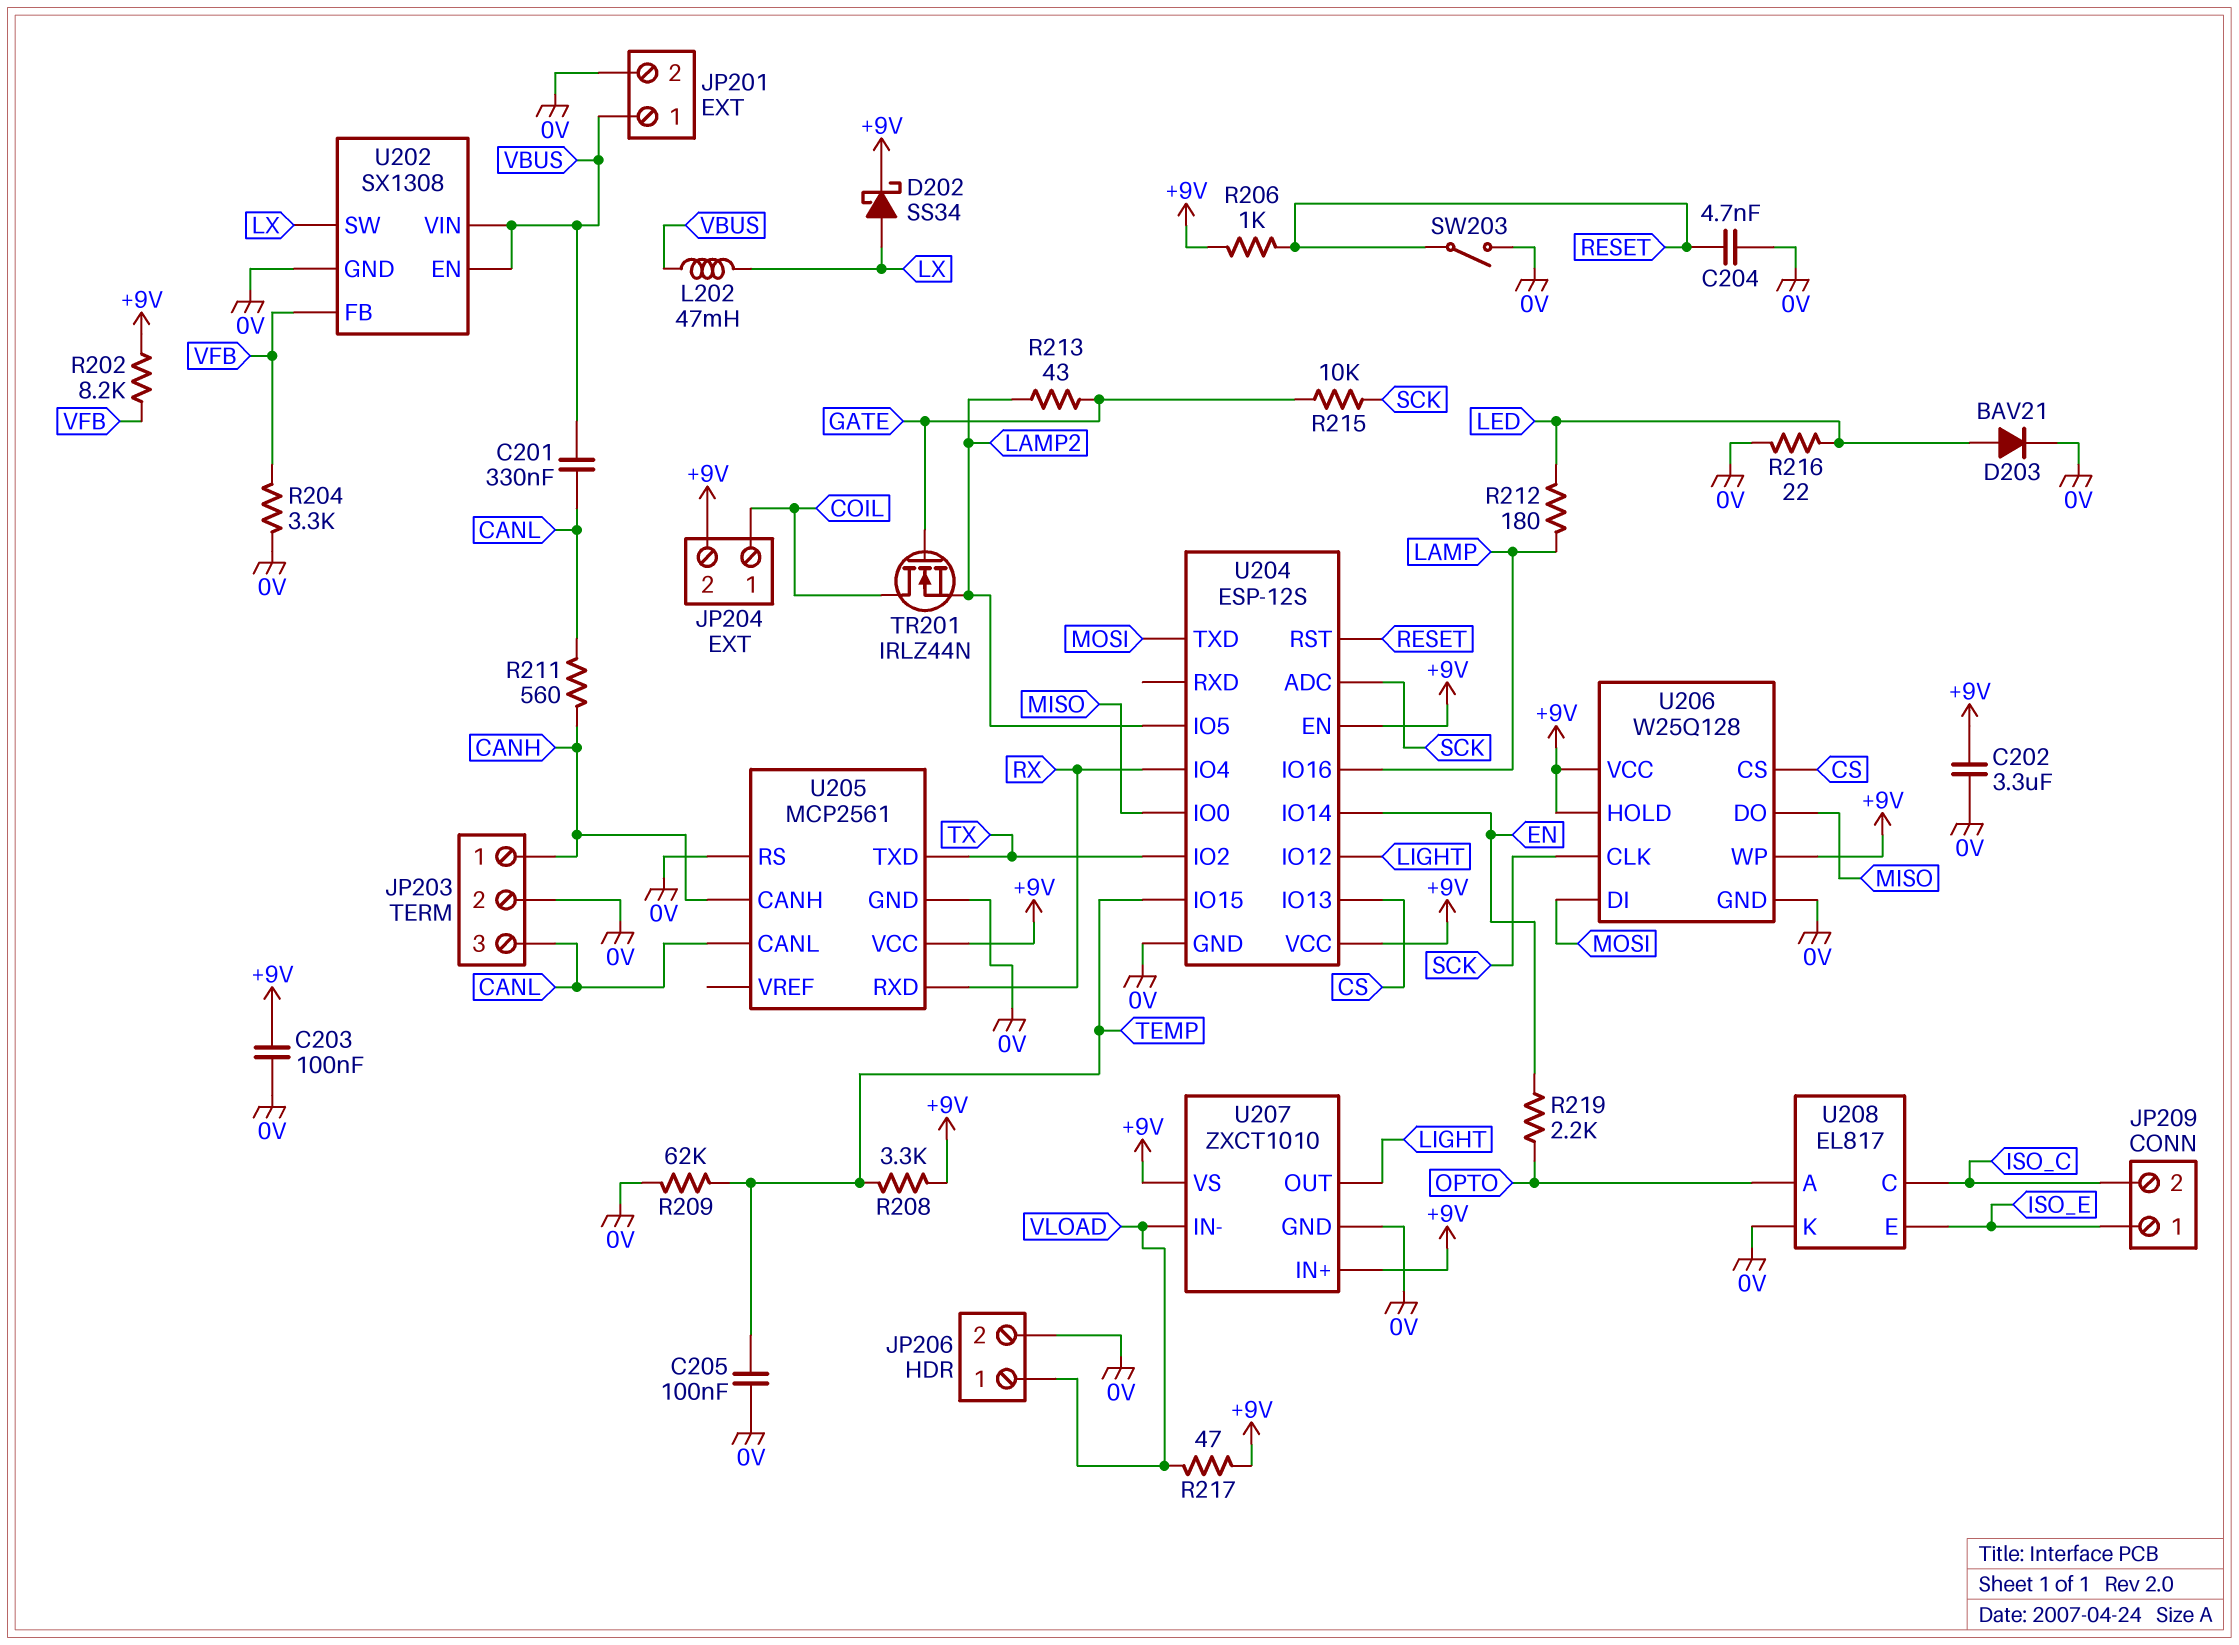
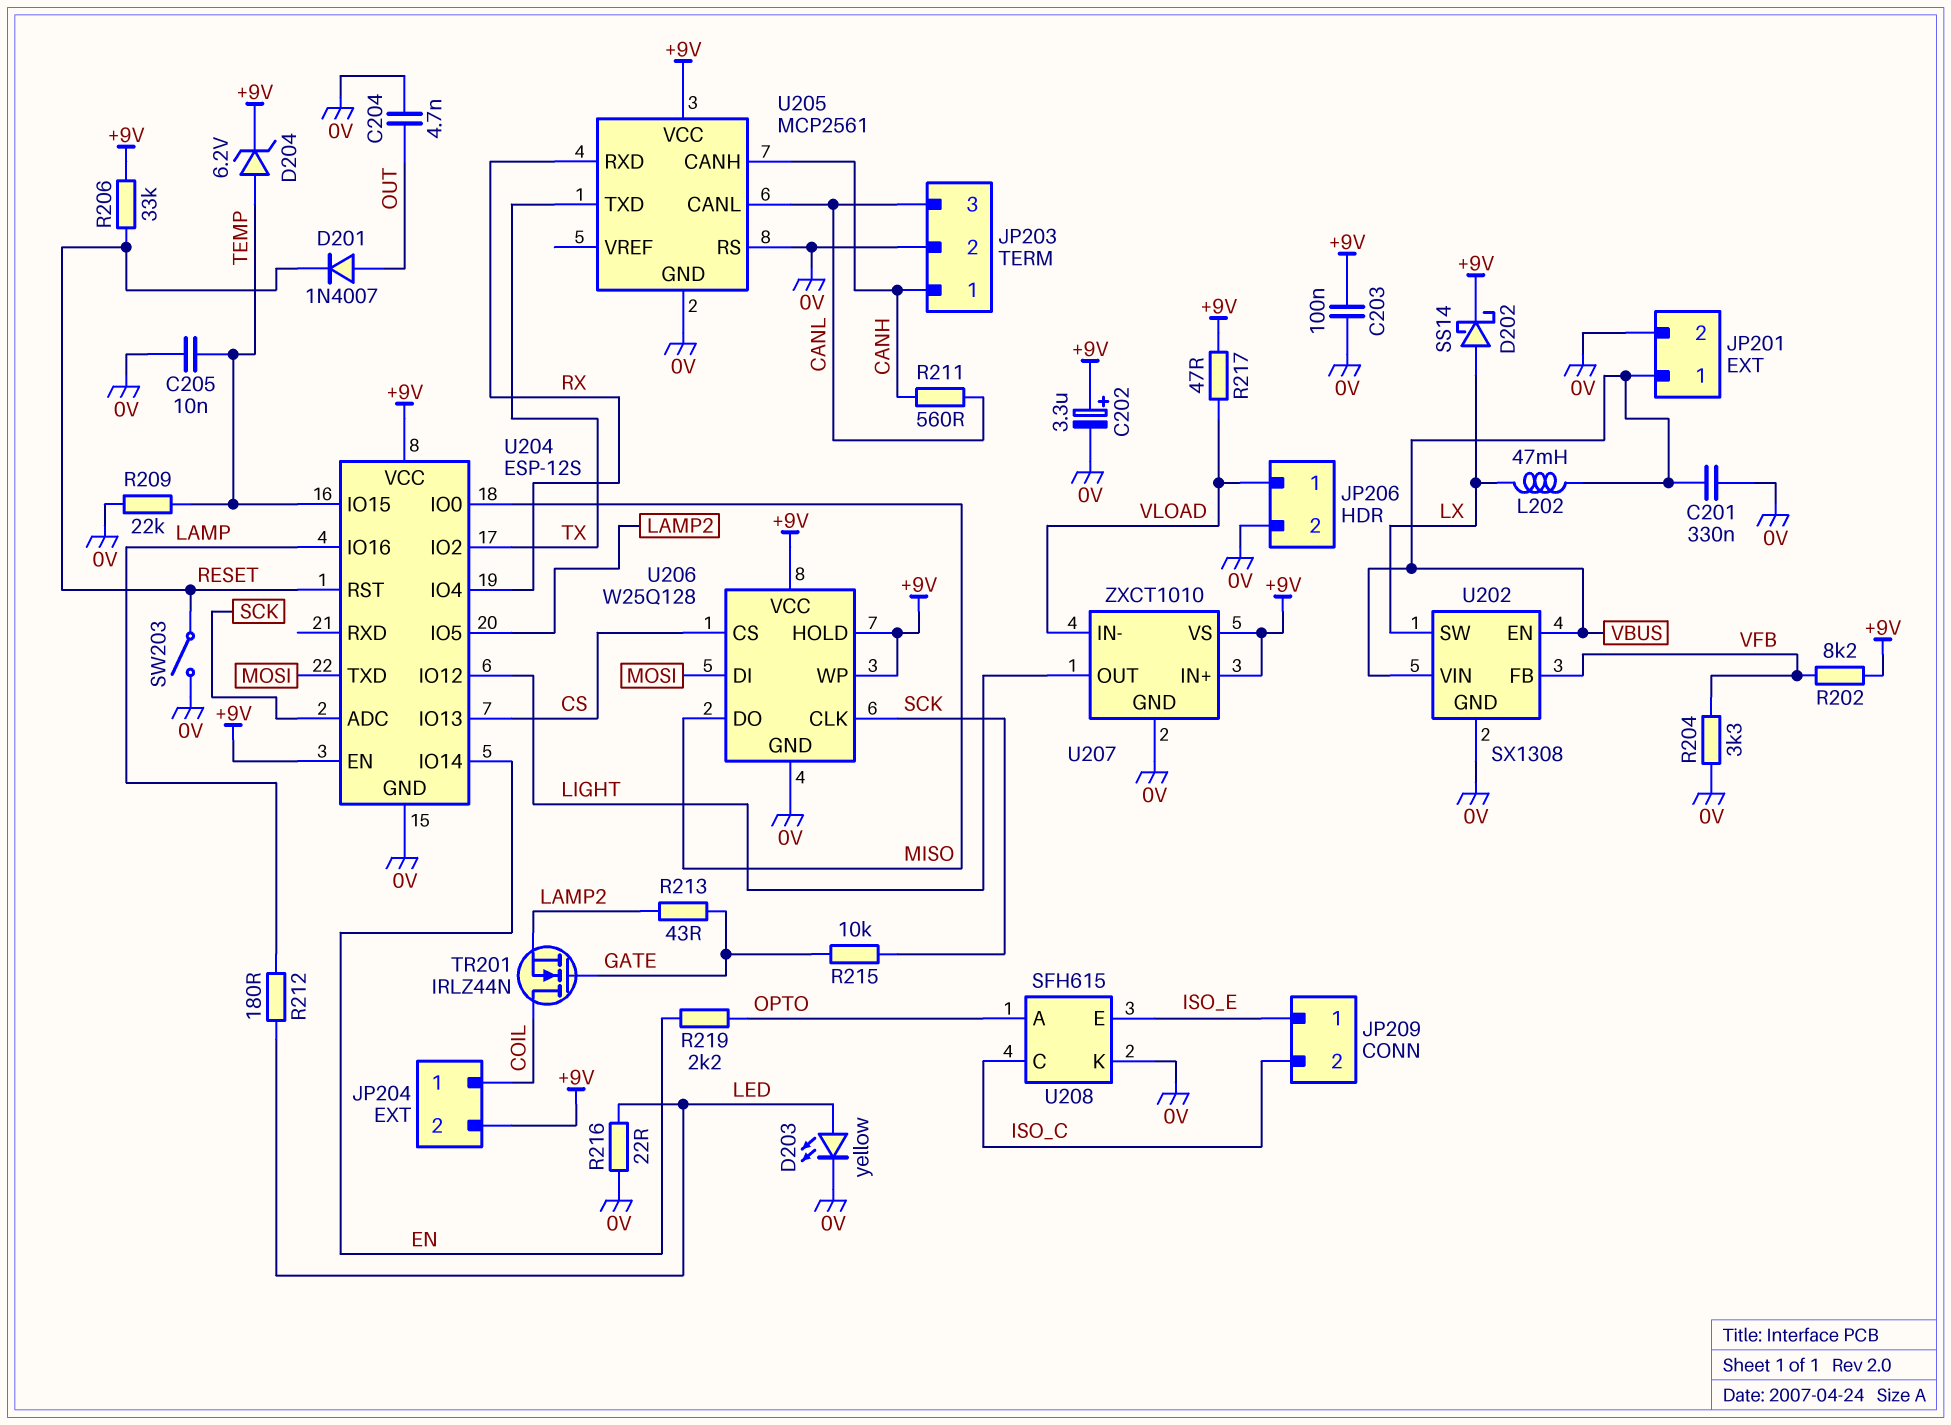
C201: 330nF (CANL, VBUS) -> 330nF (0V, VBUS)
C202: 3.3uF (+9V, 0V) -> 3.3uF (plus +9V, minus 0V)
C204: 4.7nF (0V, RESET) -> 4.7nF (0V, OUT)
C205: 100nF (0V, TEMP) -> 10nF (0V, TEMP)
D201: none -> diode 1N4007 (A OUT, K RESET)
D202: schottky SS34 (A LX, K +9V) -> schottky SS14 (A LX, K +9V)
D203: diode BAV21 (A LED, K 0V) -> LED yellow (A LED, K 0V)
D204: none -> zener 6.2V (A TEMP, K +9V)
R206: 1k (+9V, RESET) -> 33k (+9V, RESET)
R208: 3.3k (+9V, TEMP) -> none
R209: 62k (0V, TEMP) -> 22k (0V, TEMP)
U208: EL817 -> SFH615

